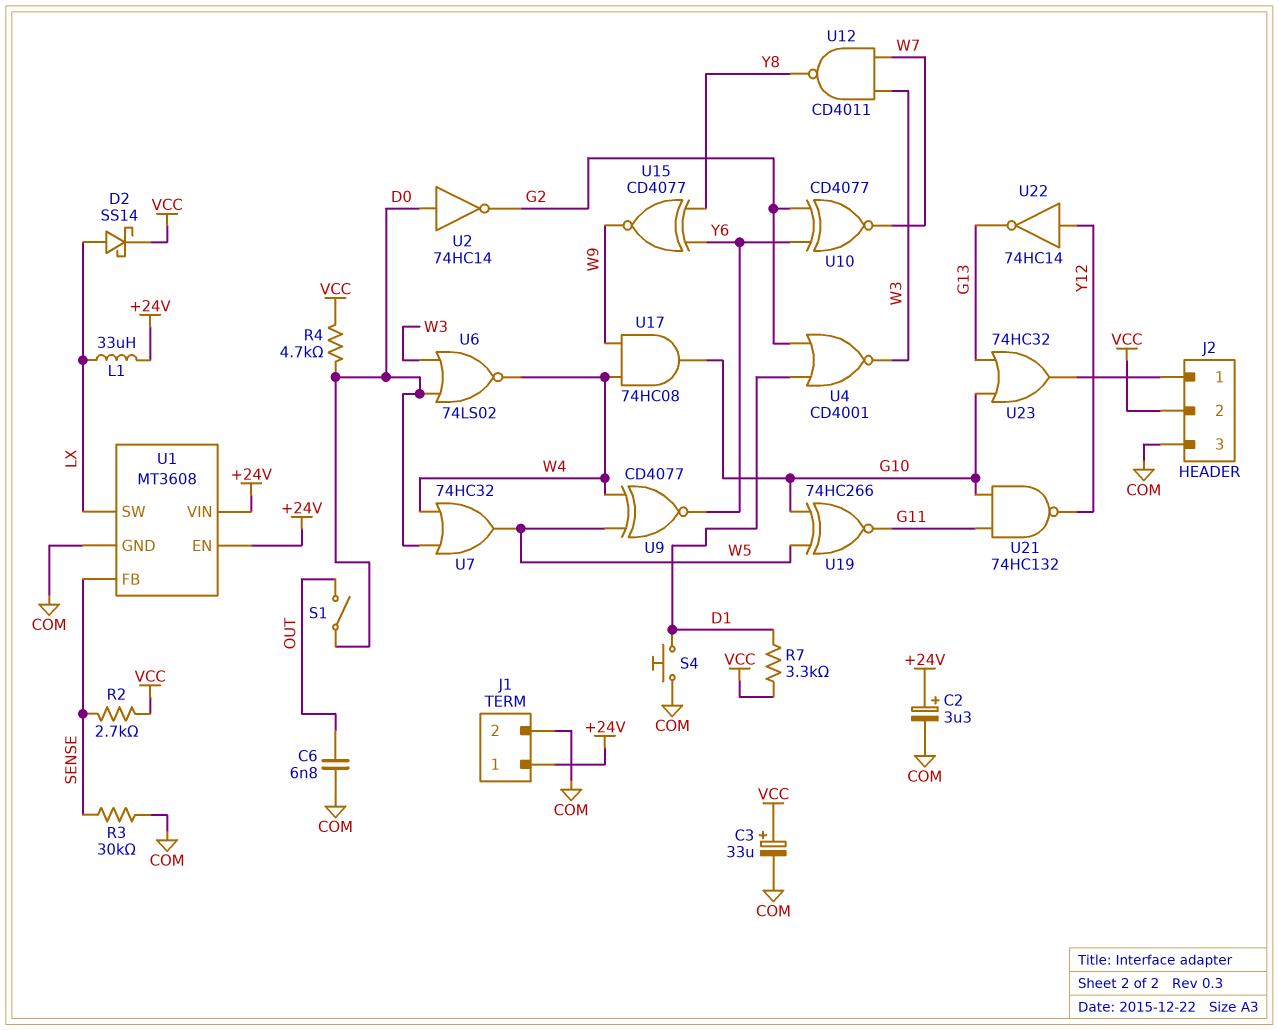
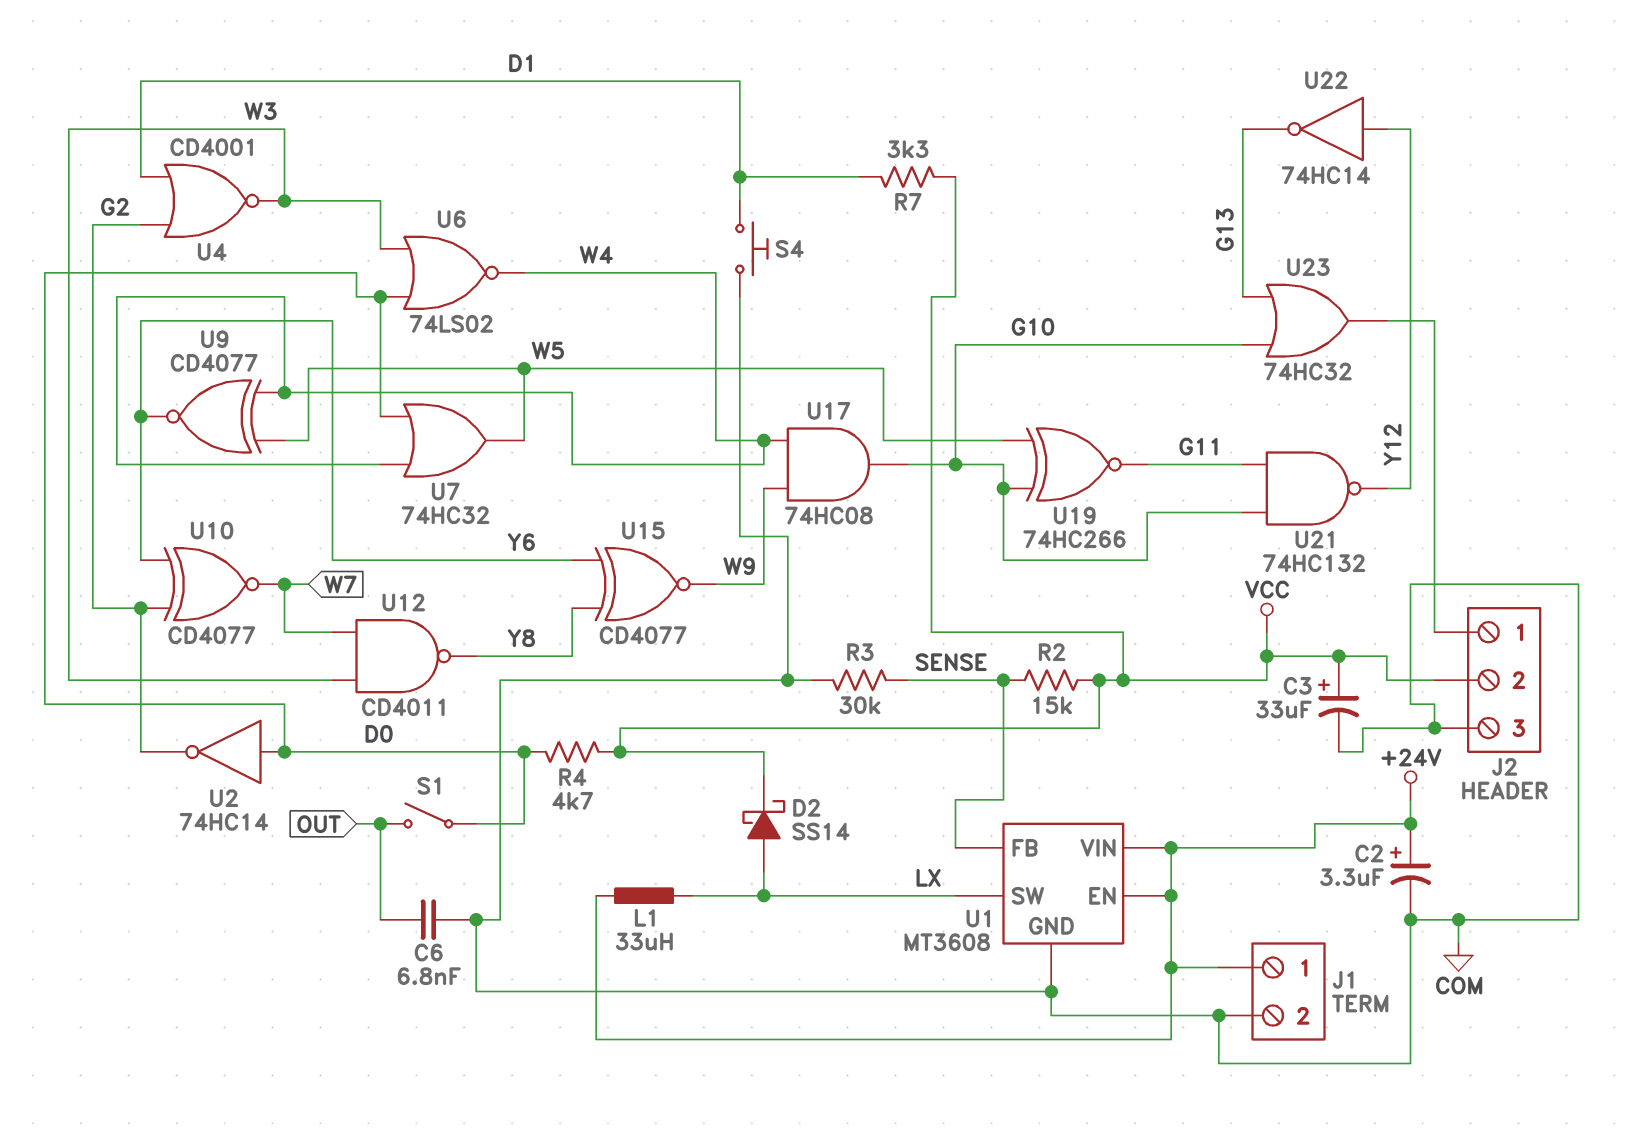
R2: 2.7k (SENSE, VCC) -> 15k (SENSE, VCC)

